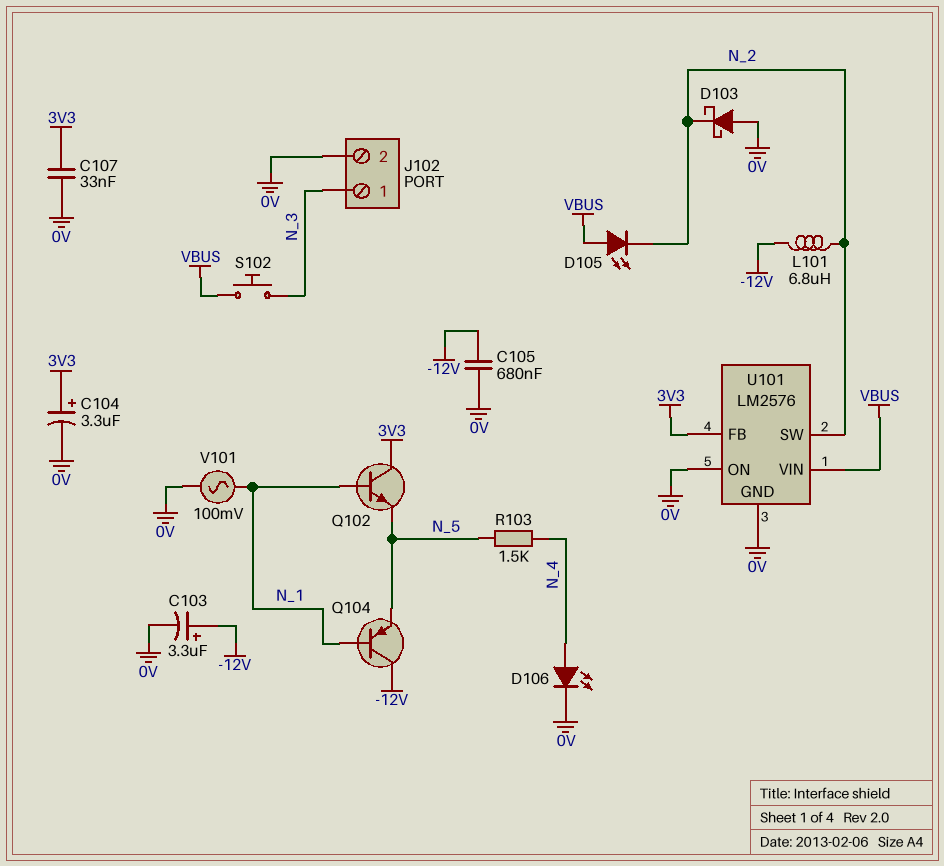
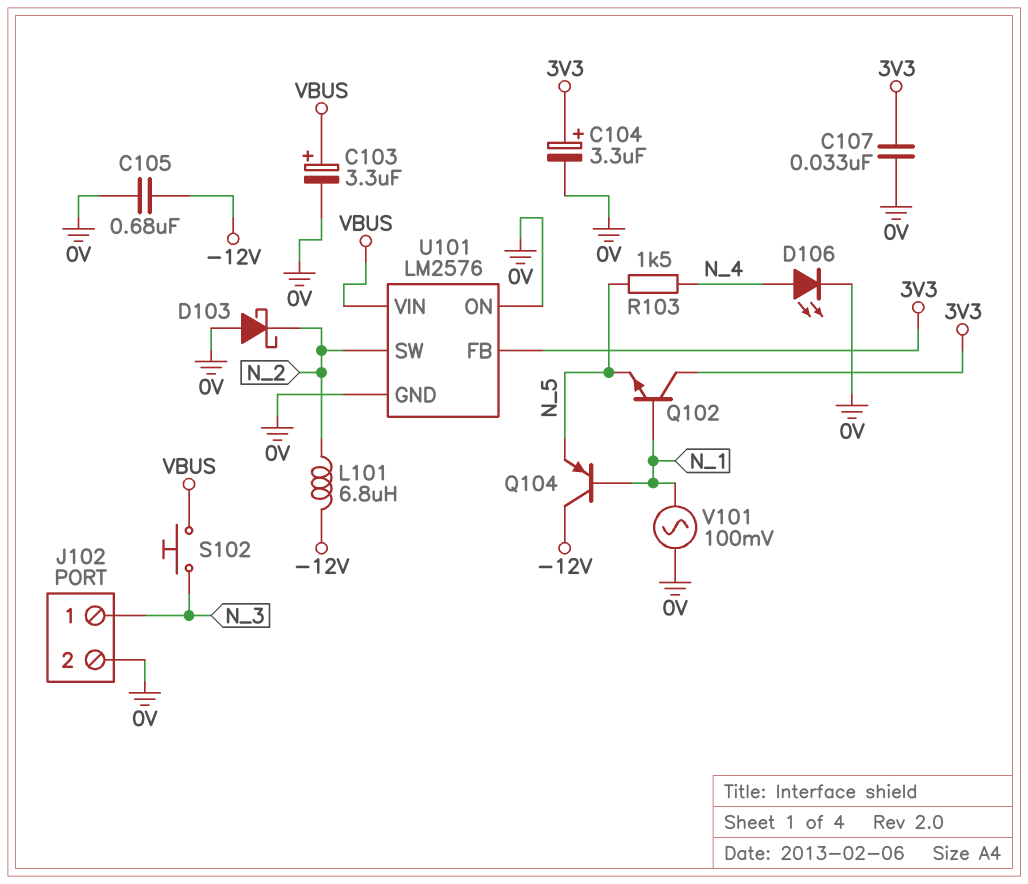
C103: 3.3uF (plus -12V, minus 0V) -> 3.3uF (plus VBUS, minus 0V)
D105: LED (A VBUS, K N_2) -> none

